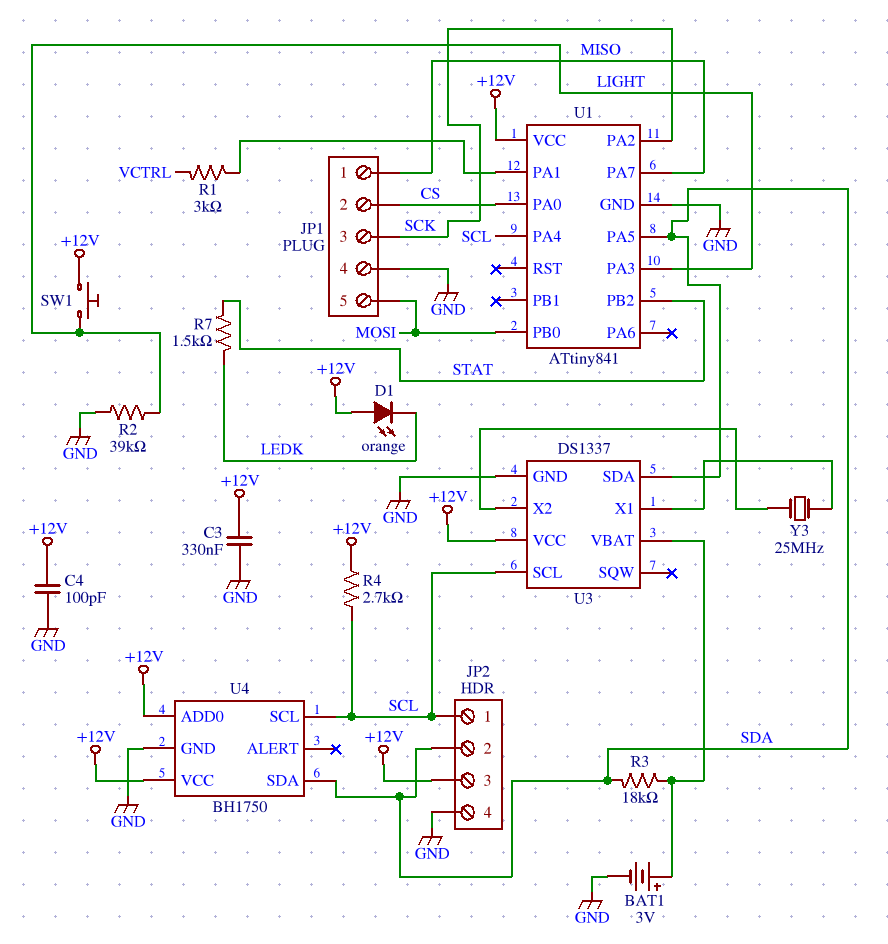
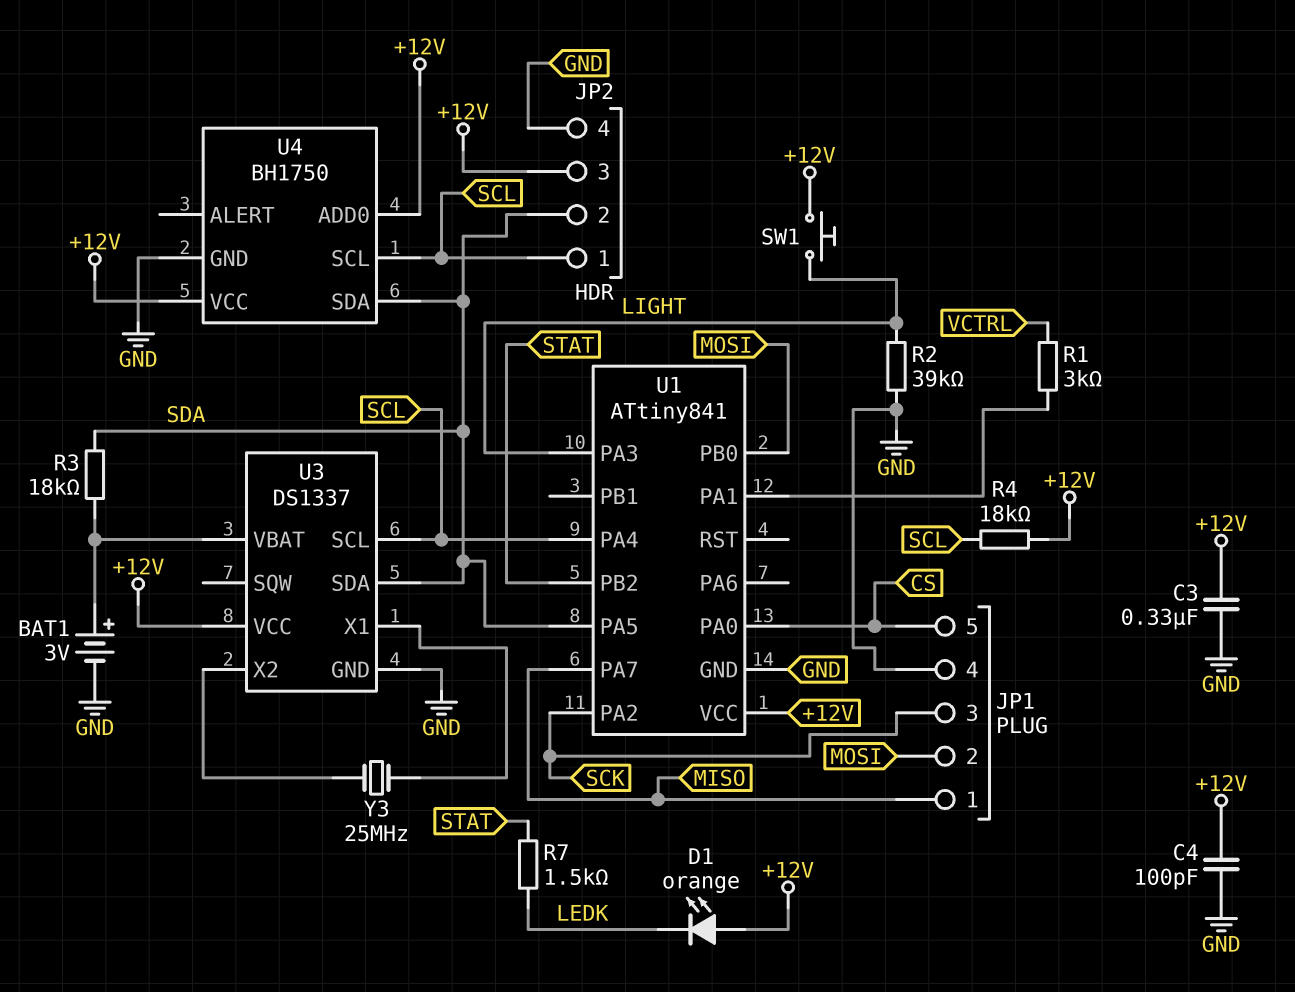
JP1 pin 2: CS -> MOSI
JP1 pin 5: MOSI -> CS
R4: 2.7k (+12V, SCL) -> 18k (+12V, SCL)

